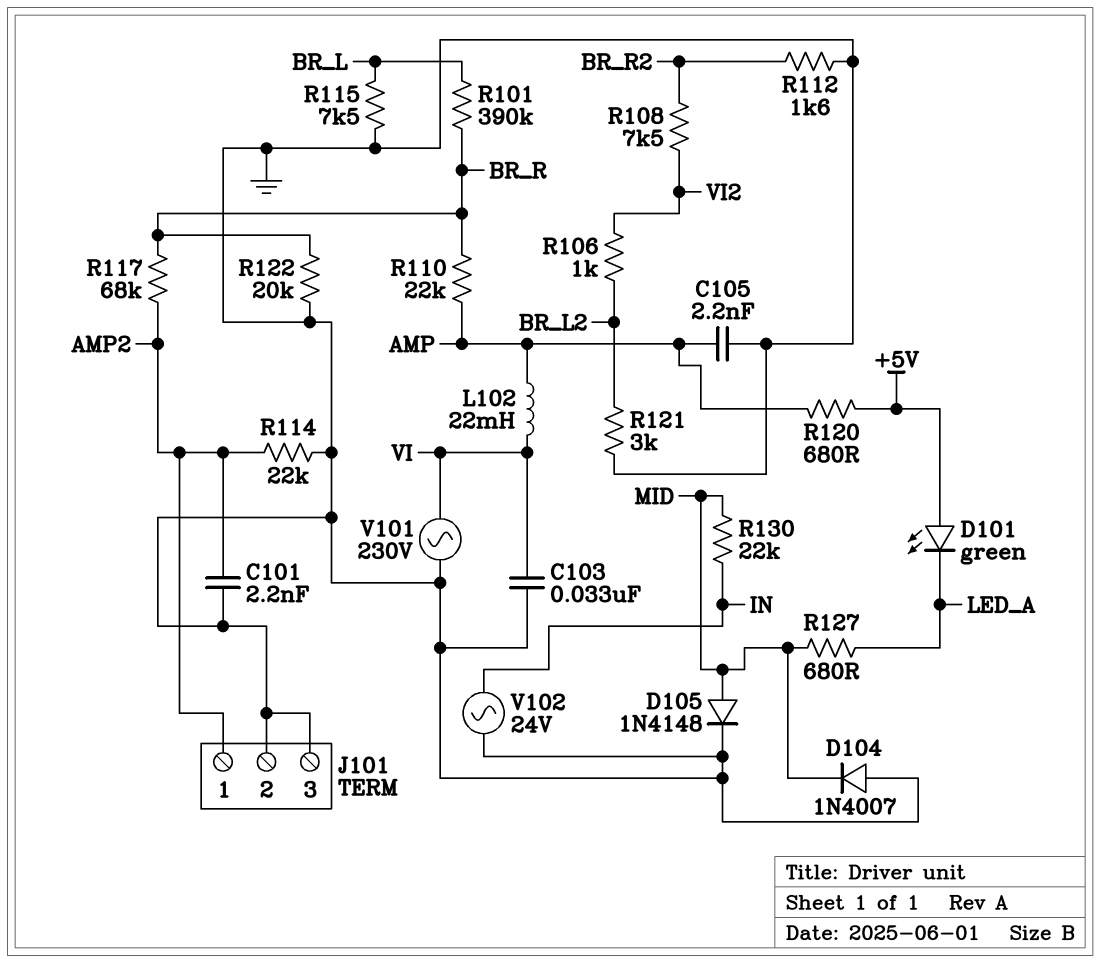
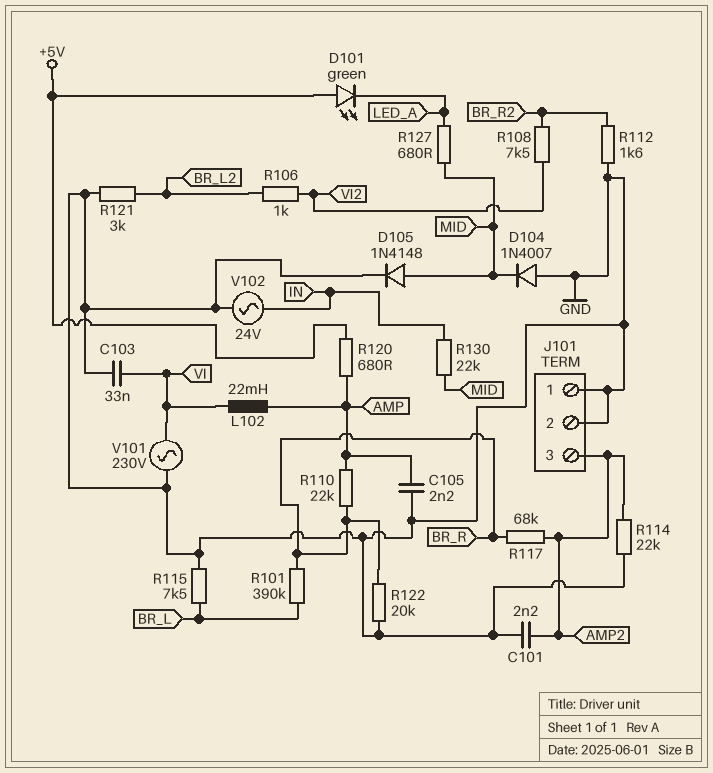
J101 pin 1: AMP2 -> GND
J101 pin 3: GND -> AMP2

